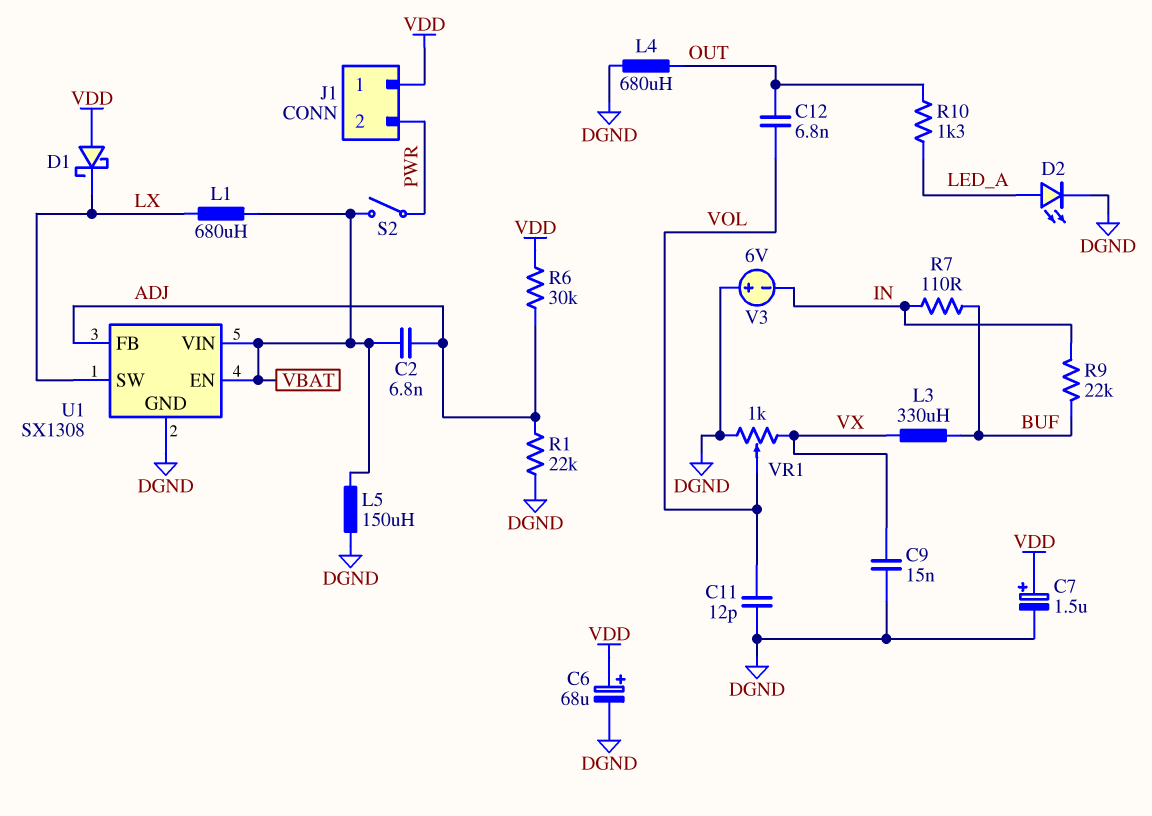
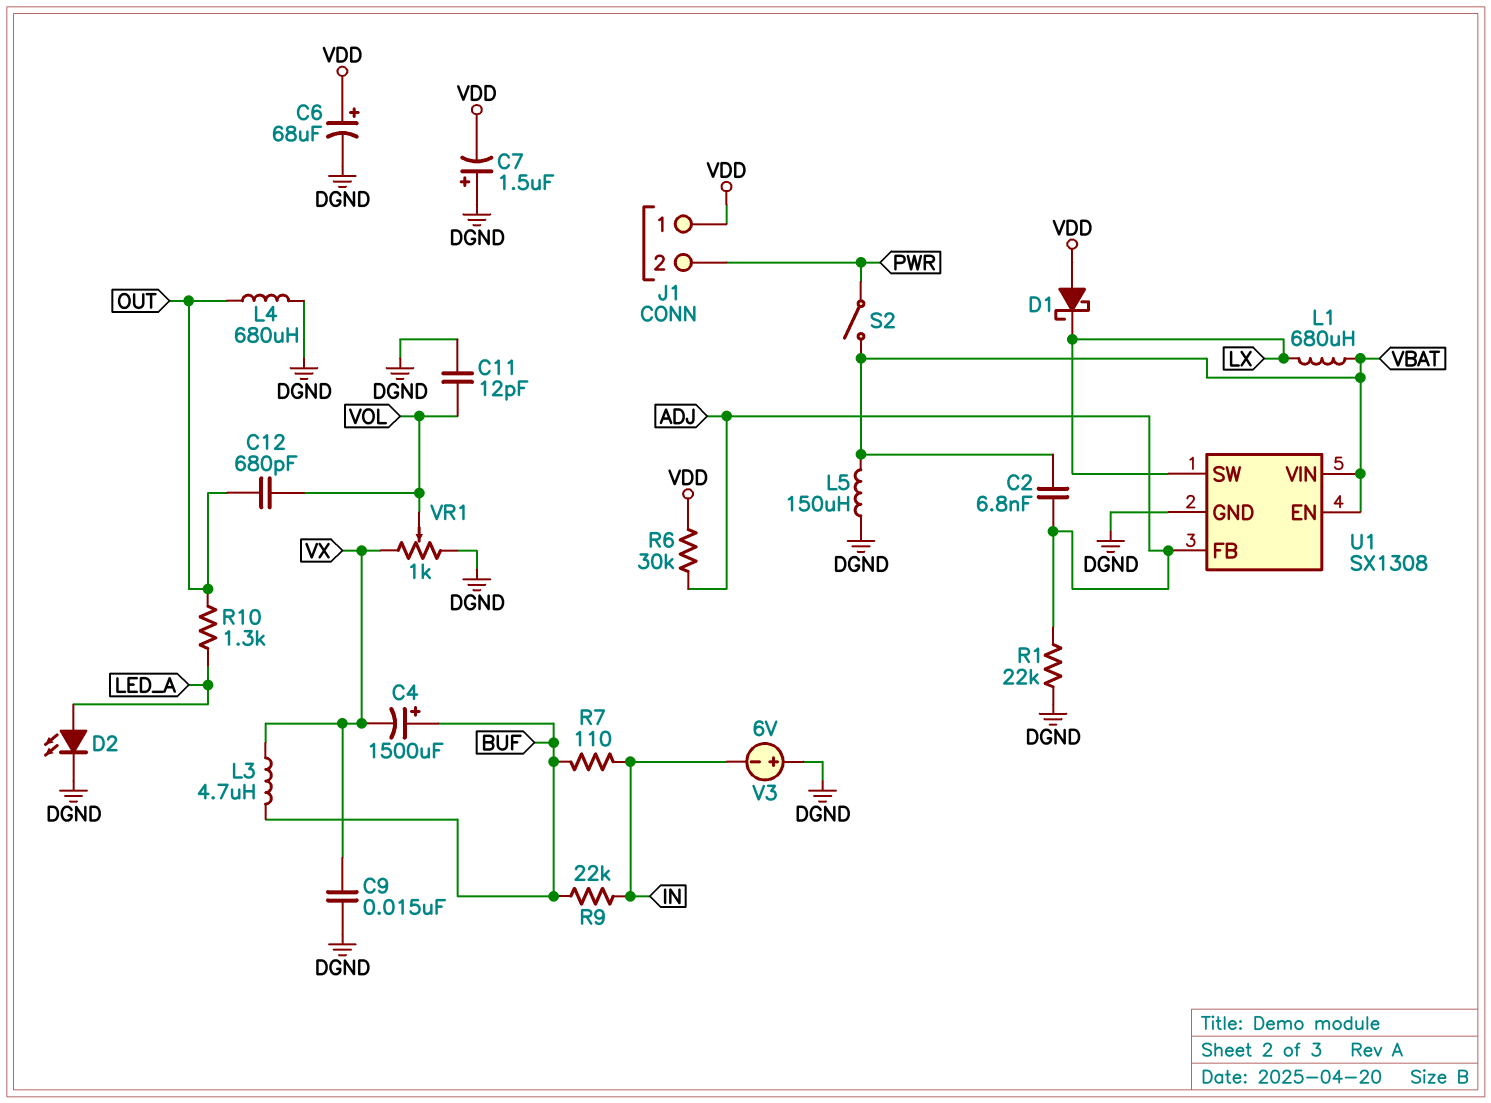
C4: none -> 1500uF (plus BUF, minus VX)
C7: 1.5uF (plus VDD, minus DGND) -> 1.5uF (plus DGND, minus VDD)
C12: 6.8nF (OUT, VOL) -> 680pF (OUT, VOL)
L3: 330uH (BUF, VX) -> 4.7uH (BUF, VX)

